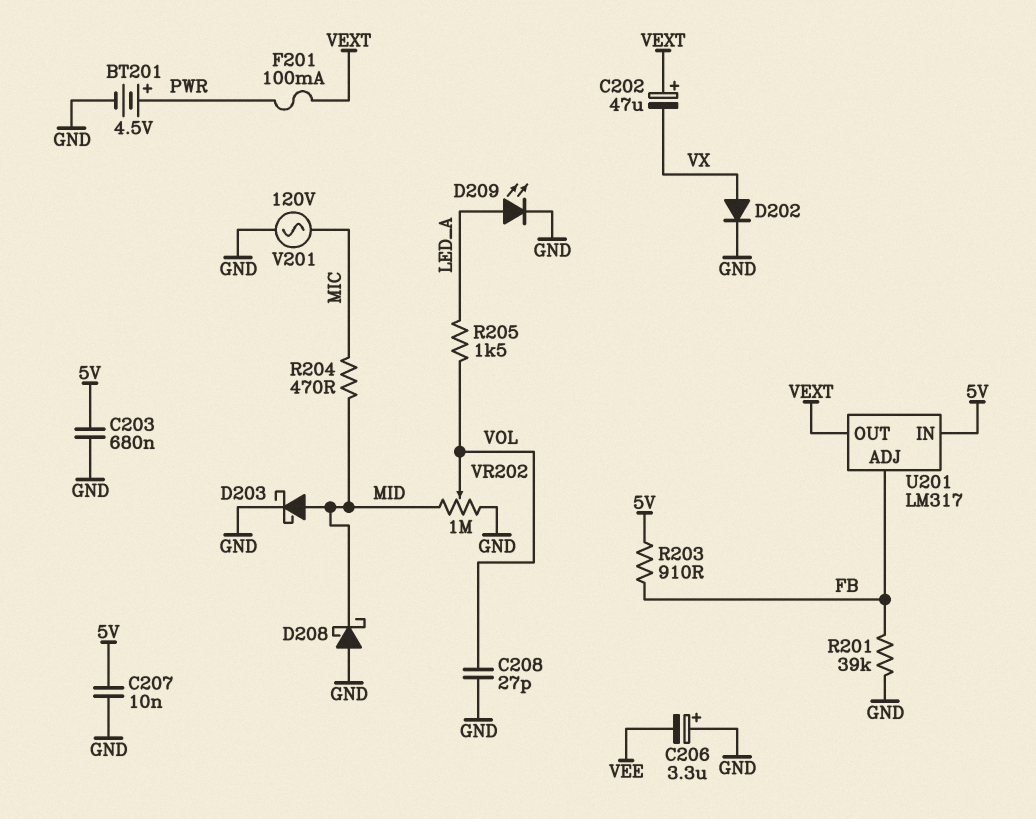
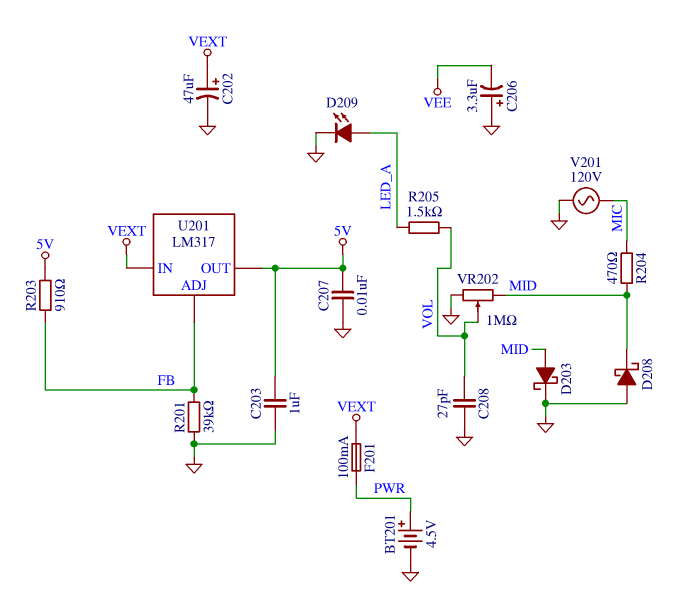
C202: 47uF (plus VEXT, minus VX) -> 47uF (plus VEXT, minus GND)
C203: 680nF (5V, GND) -> 1uF (5V, GND)
D202: diode (A VX, K GND) -> none
U201 pin IN: 5V -> VEXT
U201 pin OUT: VEXT -> 5V

